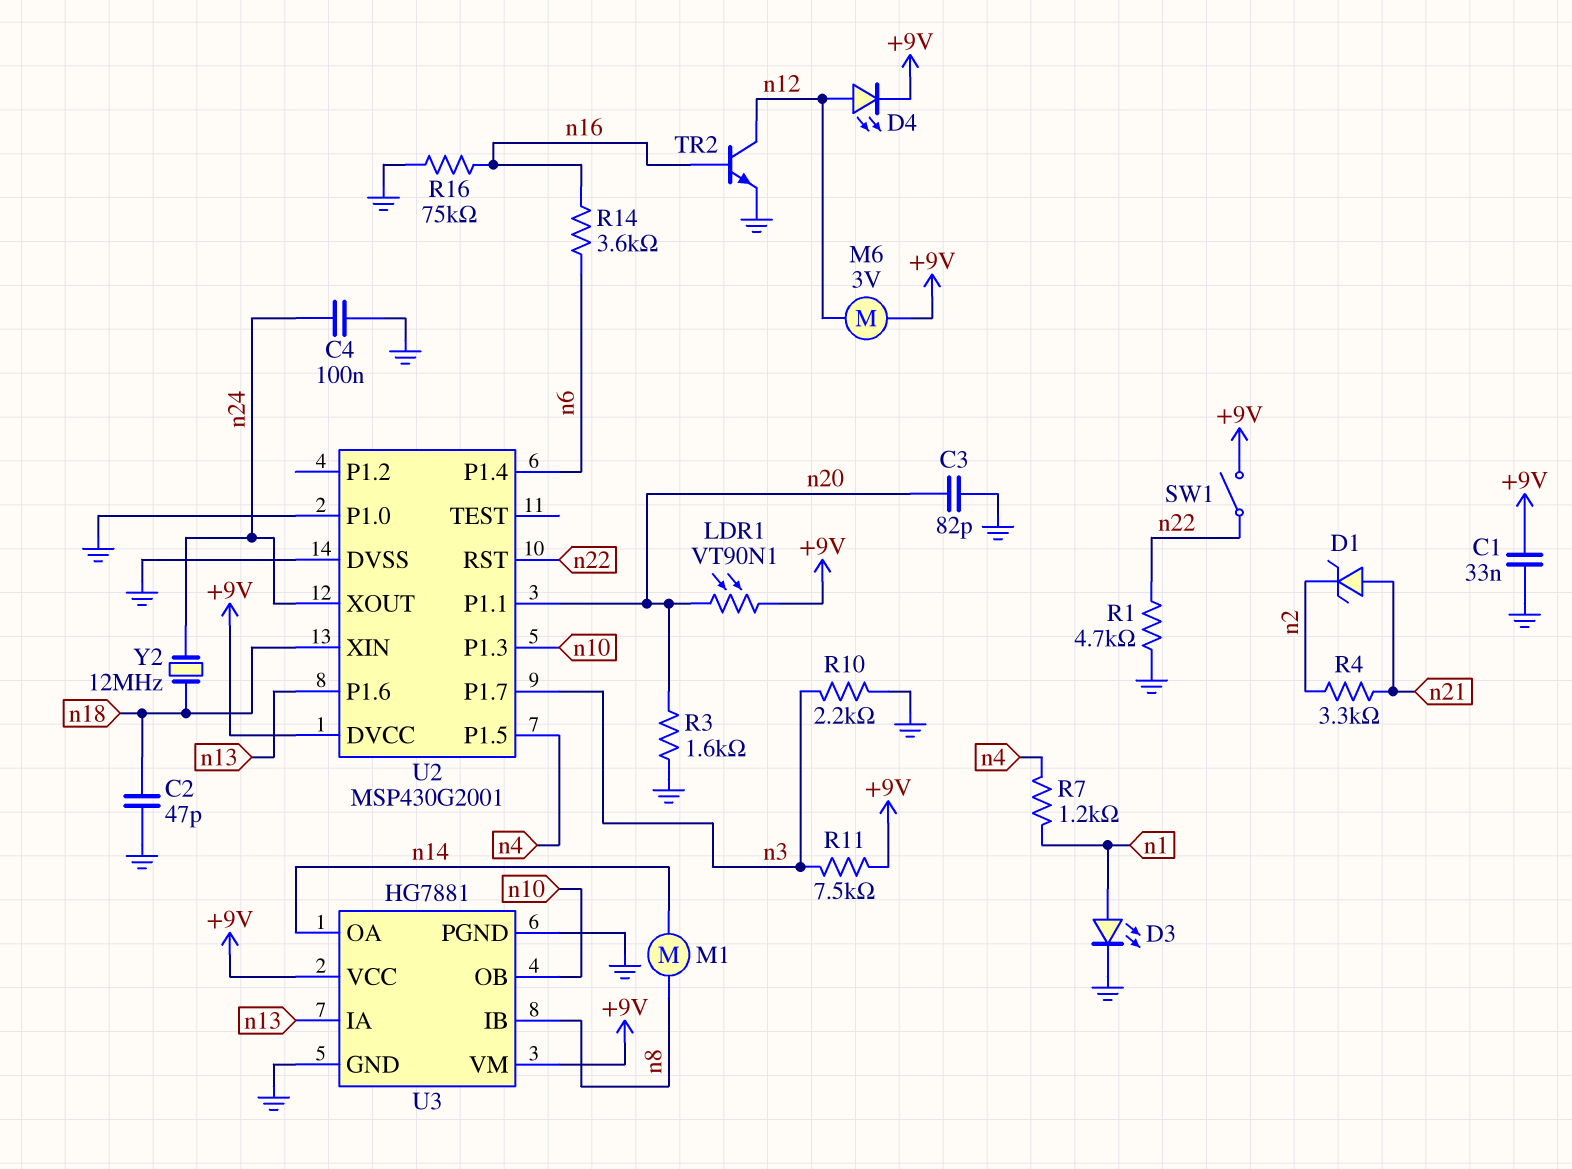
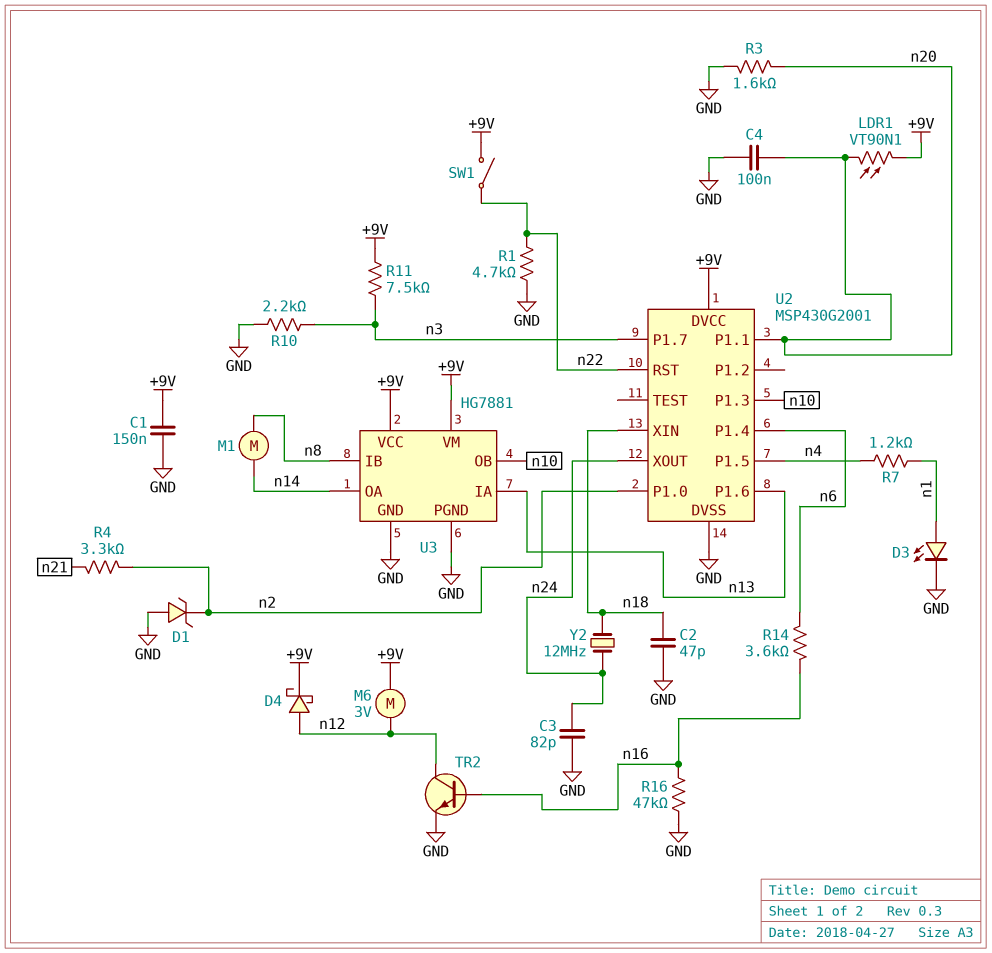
C1: 33nF (+9V, GND) -> 150nF (+9V, GND)
C3: 82pF (GND, n20) -> 82pF (GND, n24)
C4: 100nF (GND, n24) -> 100nF (GND, n20)
D1: zener (A n21, K n2) -> zener (A GND, K n2)
D4: LED (A n12, K +9V) -> schottky (A n12, K +9V)
R16: 75k (GND, n16) -> 47k (GND, n16)
U2 pin P1.0: GND -> n2

